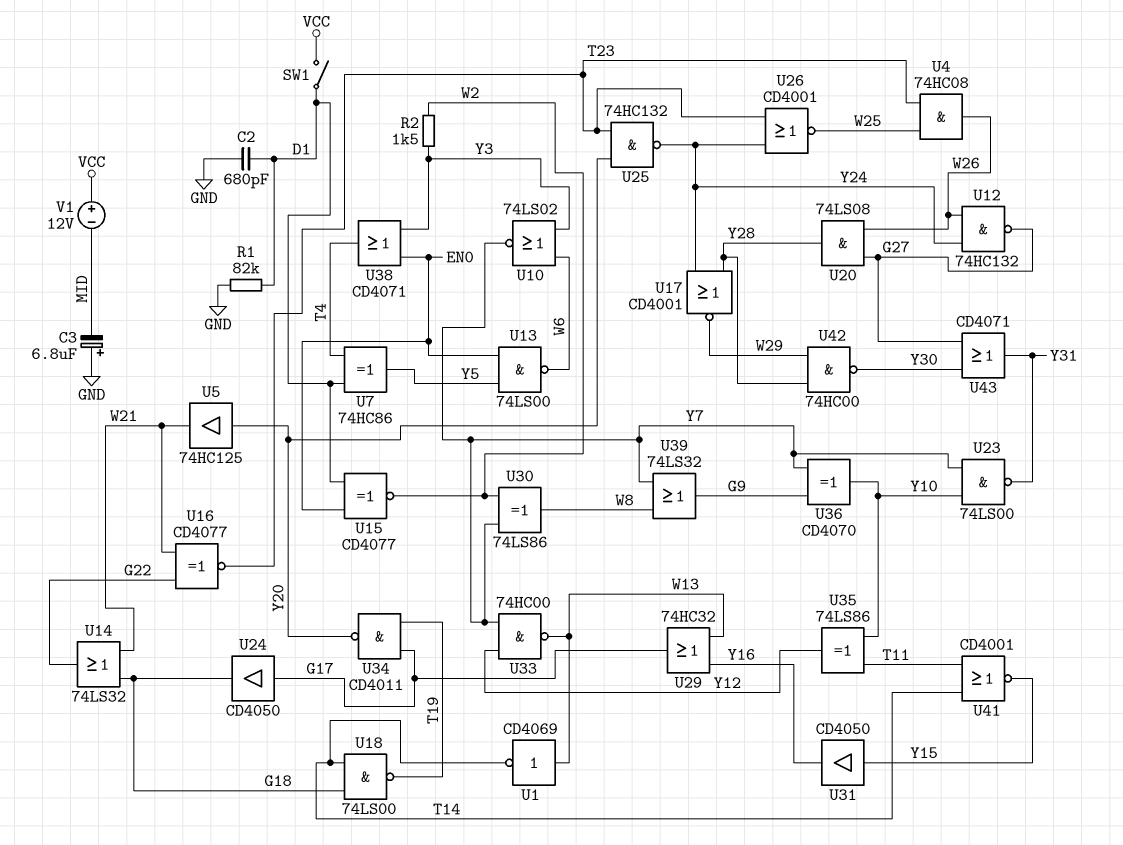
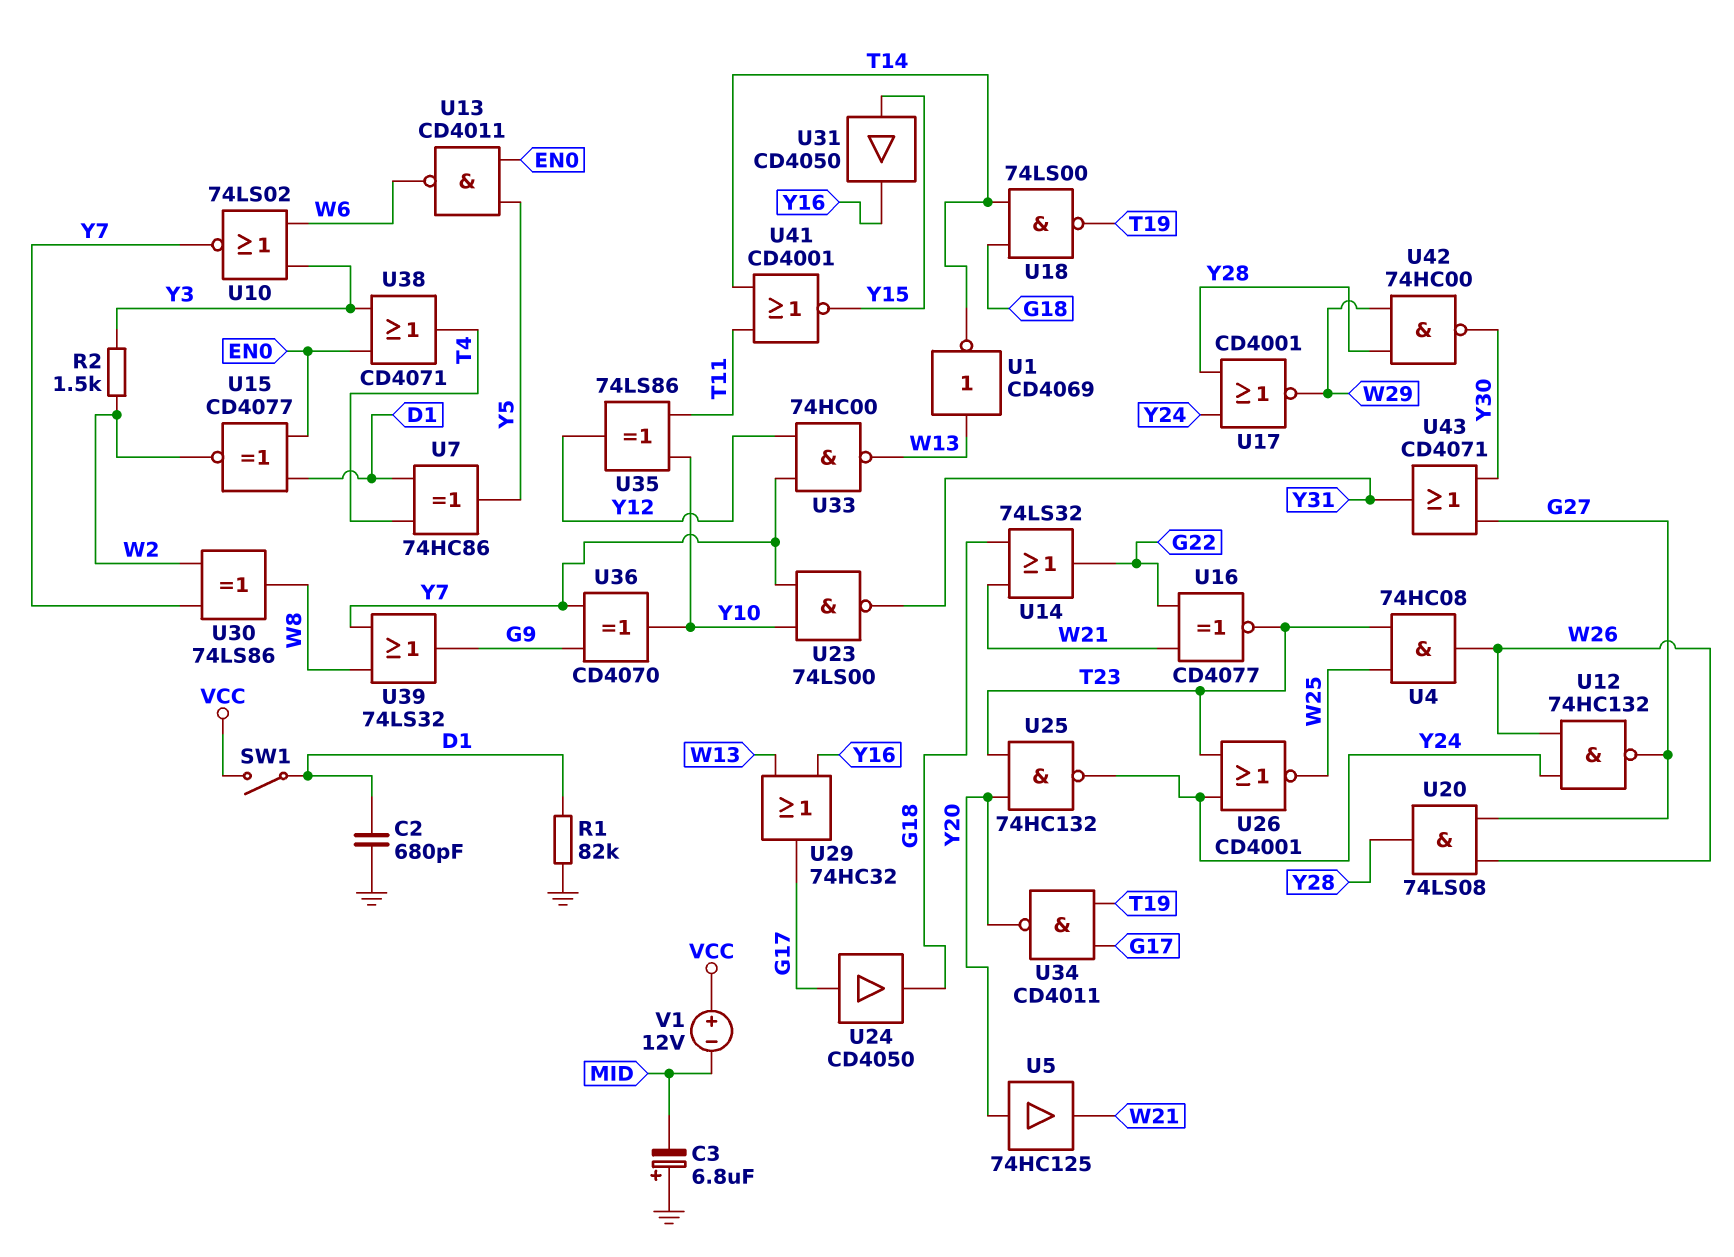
U13: NAND 74LS00 (in EN0, in Y5, out W6) -> NAND CD4011 (in EN0, in Y5, out W6)

